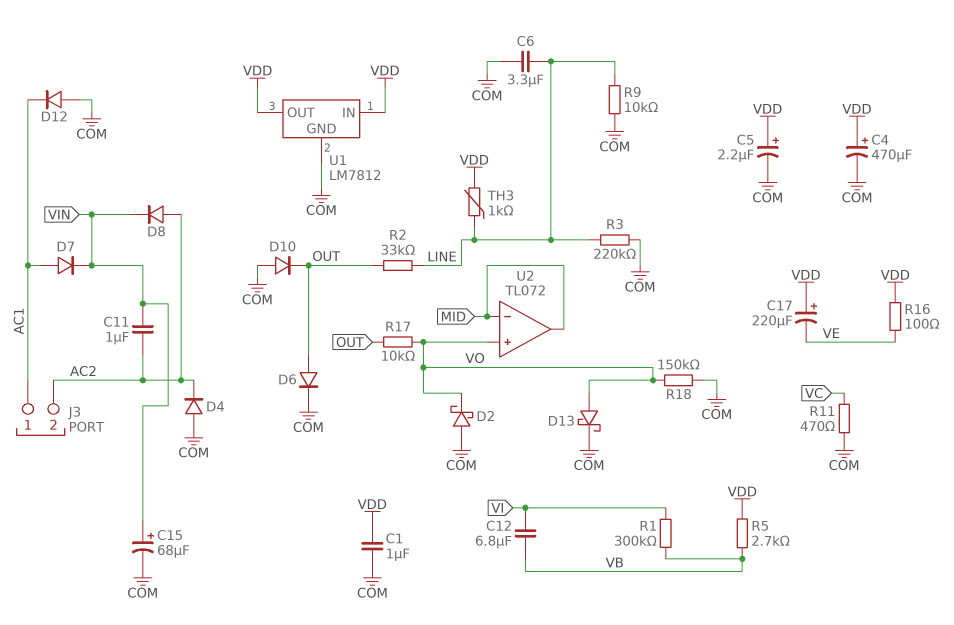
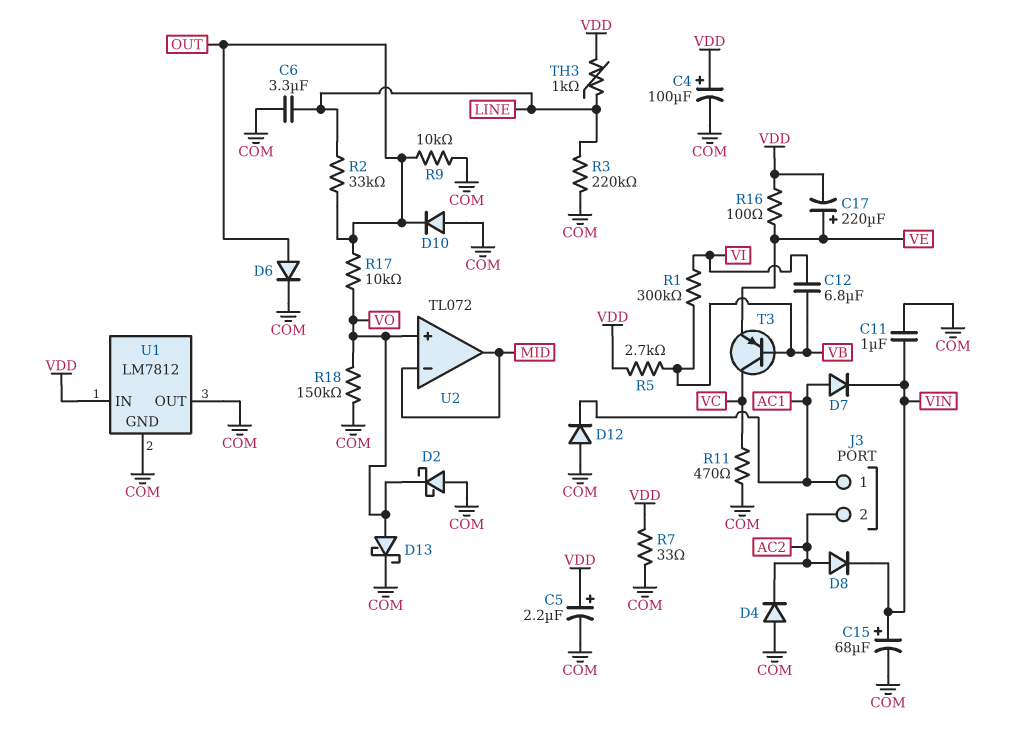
C1: 1uF (COM, VDD) -> none
C4: 470uF (plus VDD, minus COM) -> 100uF (plus VDD, minus COM)
C11: 1uF (AC2, VIN) -> 1uF (COM, VIN)
C17: 220uF (plus VDD, minus VE) -> 220uF (plus VE, minus VDD)
R7: none -> 33 (COM, VDD)
R9: 10k (COM, LINE) -> 10k (COM, OUT)
T3: none -> PNP (B VB, C VC, E VE)
U1 pin OUT: VDD -> COM

